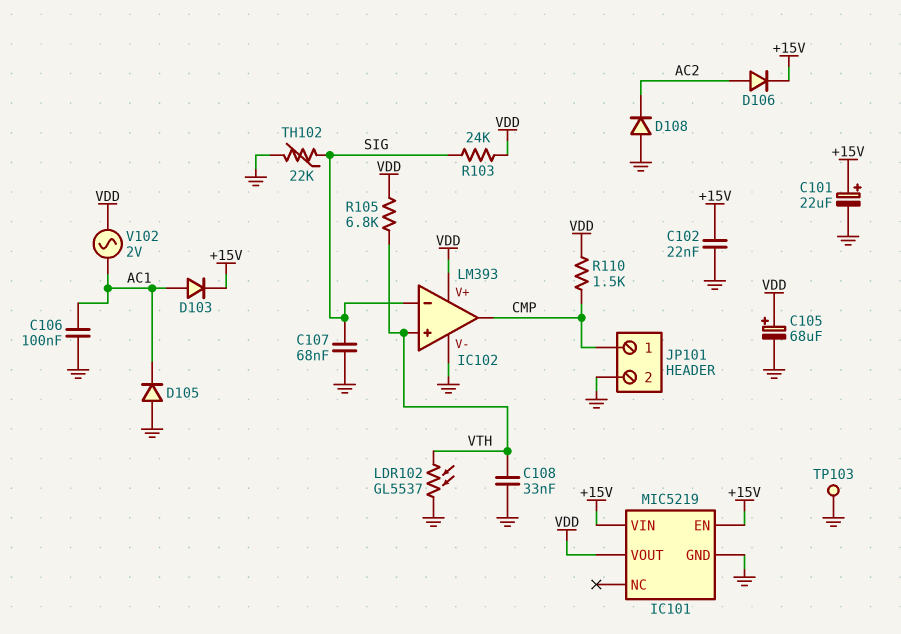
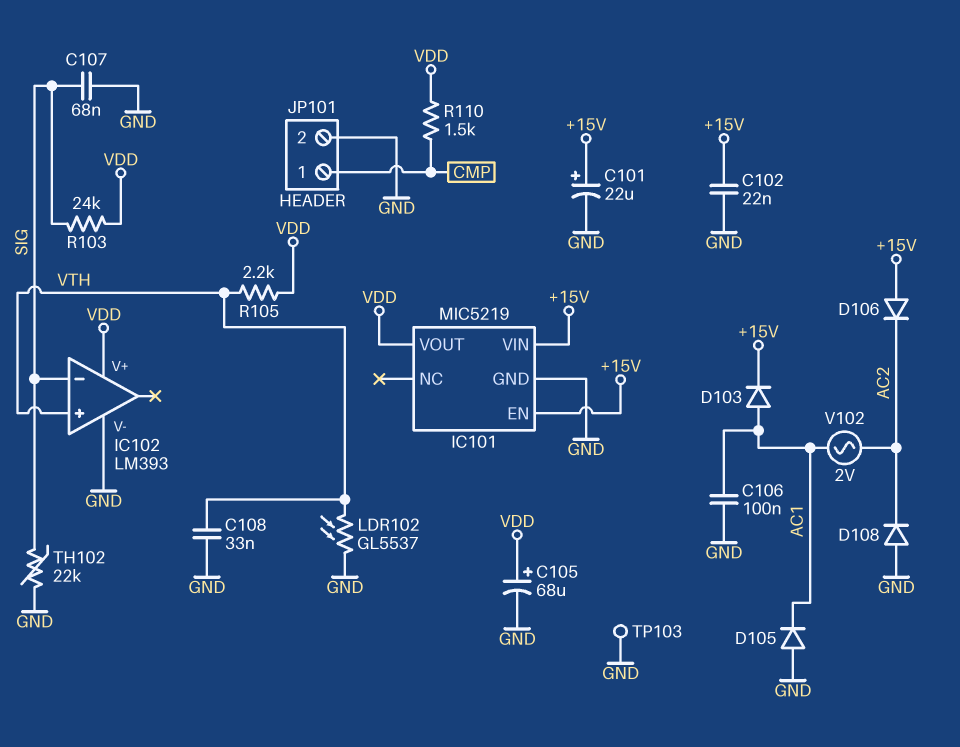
D106: diode (A AC2, K +15V) -> diode (A +15V, K AC2)
IC102 pin out: CMP -> none
R105: 6.8k (VDD, VTH) -> 2.2k (VDD, VTH)
V102: AC 2V (AC1, VDD) -> AC 2V (AC1, AC2)

